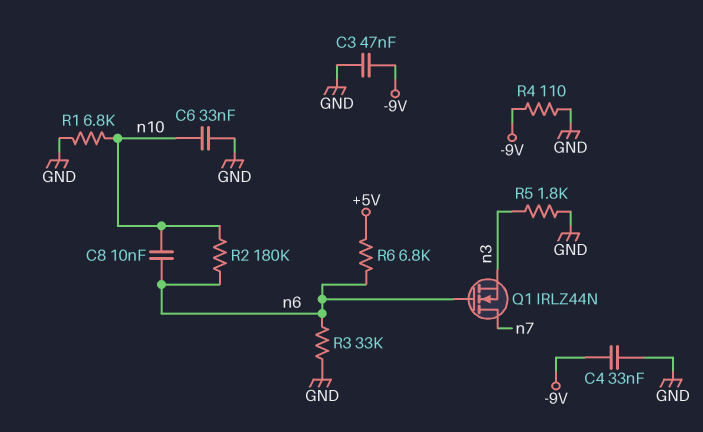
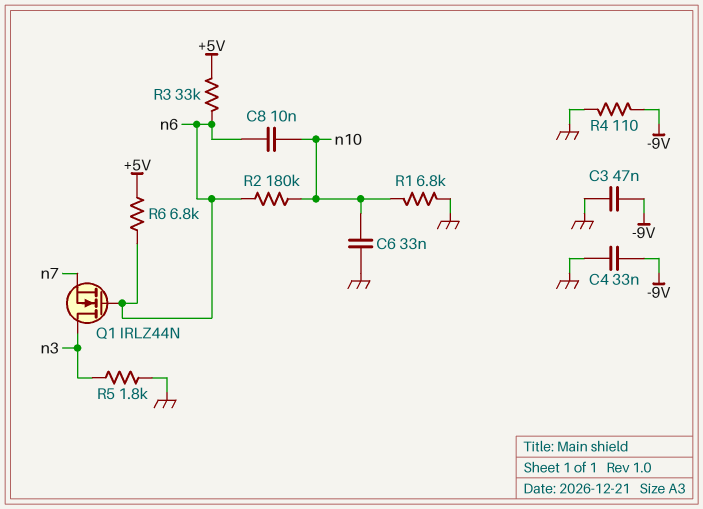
Q1: NMOS IRLZ44N (G n6, D n7, S n3) -> NMOS IRLZ44N (G n6, D n3, S n7)
R3: 33k (GND, n6) -> 33k (+5V, n6)

